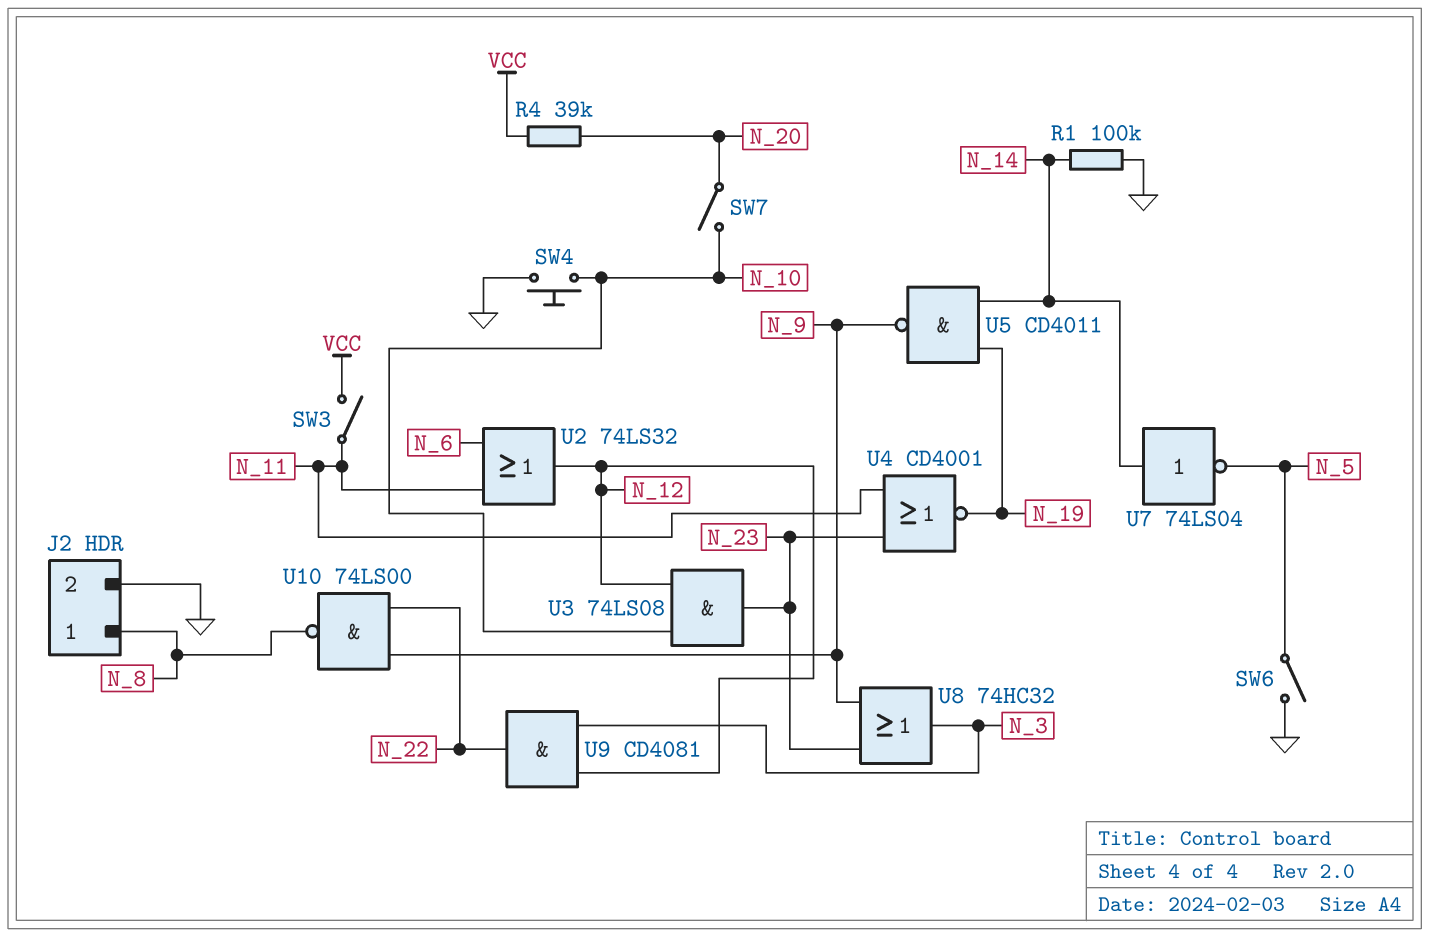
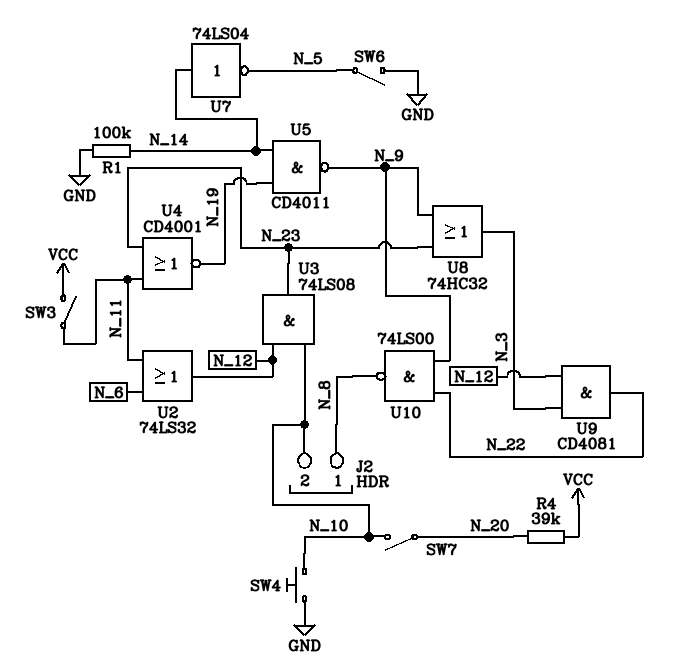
J2 pin 2: GND -> N_10

